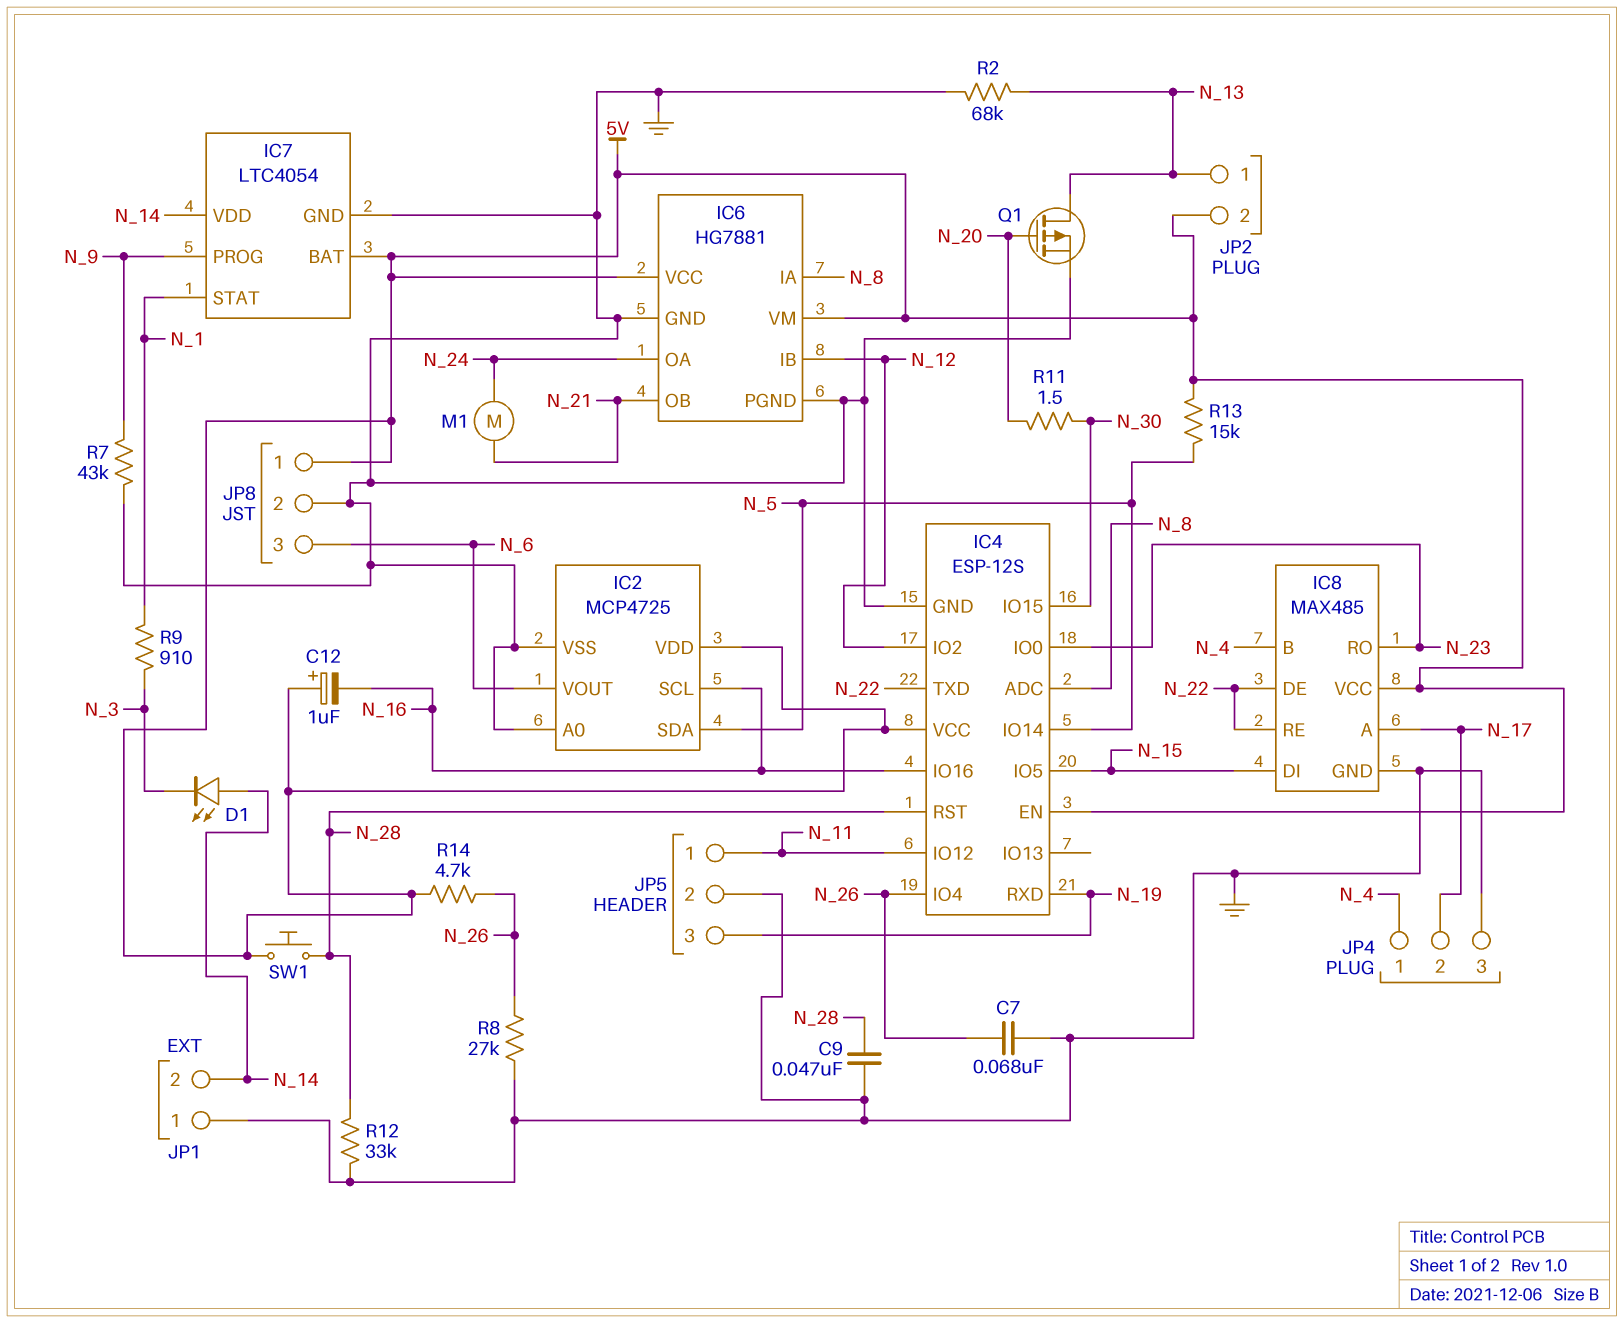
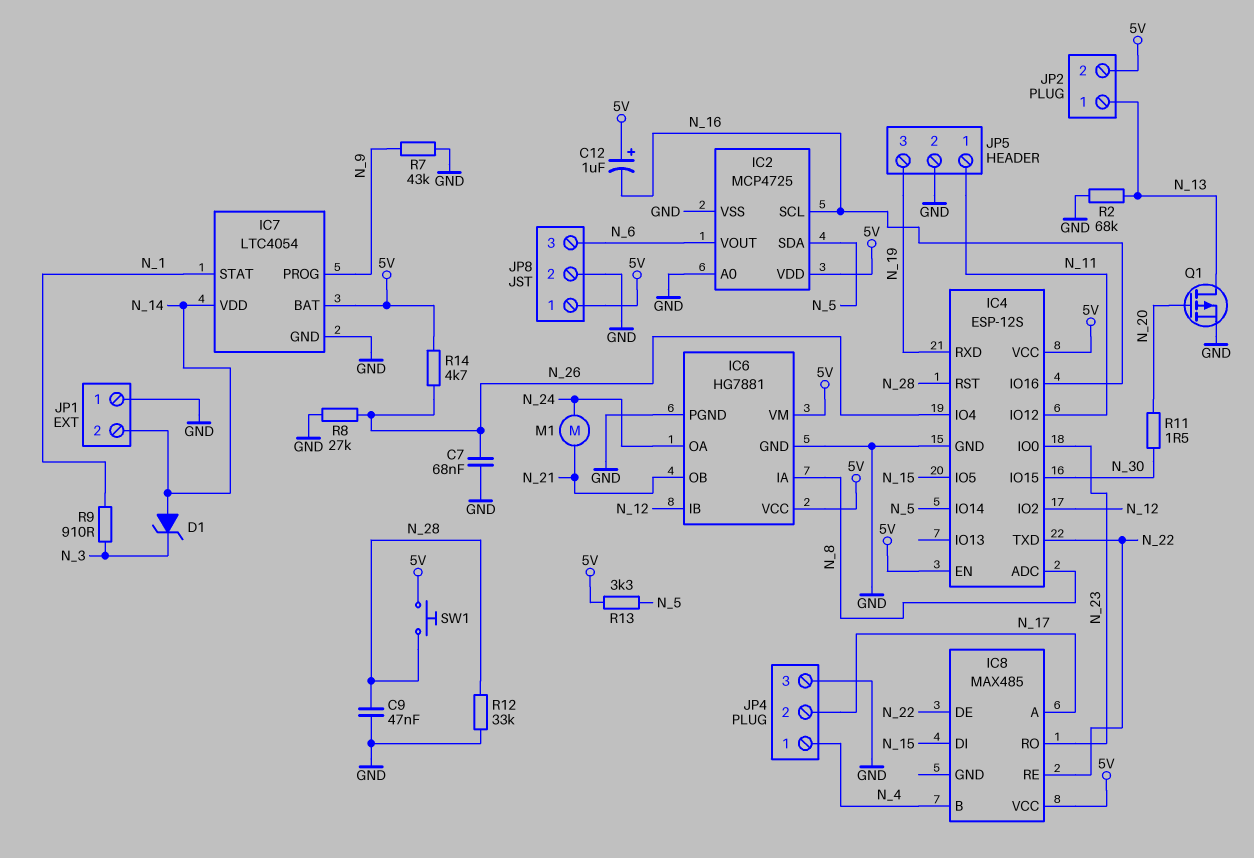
D1: LED (A N_14, K N_3) -> zener (A N_14, K N_3)
IC8 pin GND: GND -> none
R13: 15k (5V, N_5) -> 3.3k (5V, N_5)

